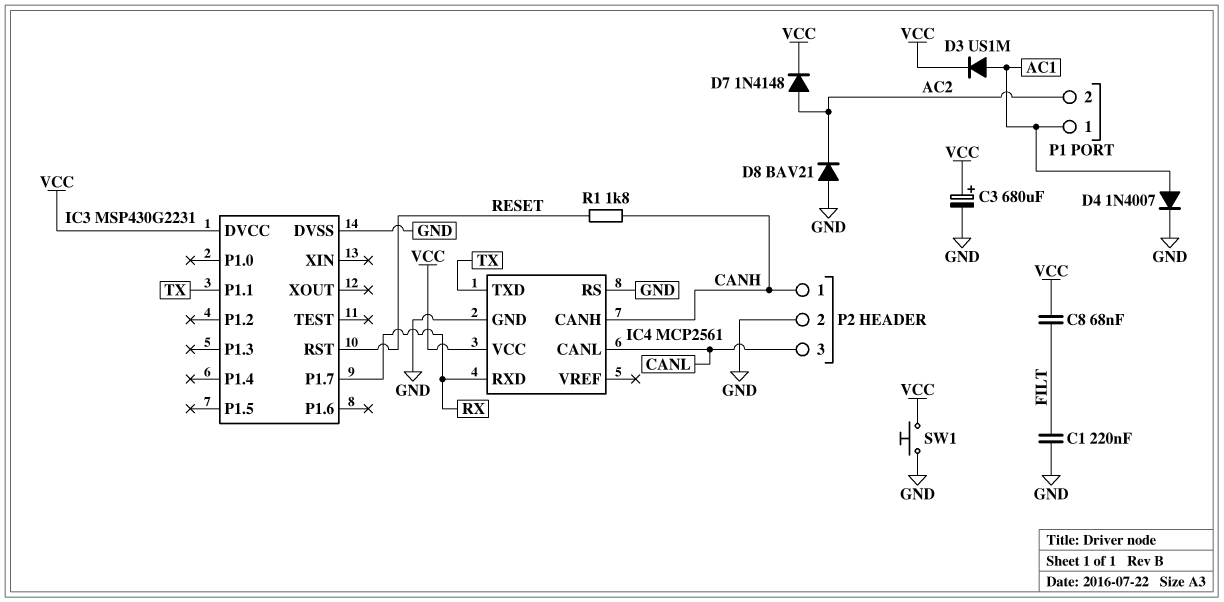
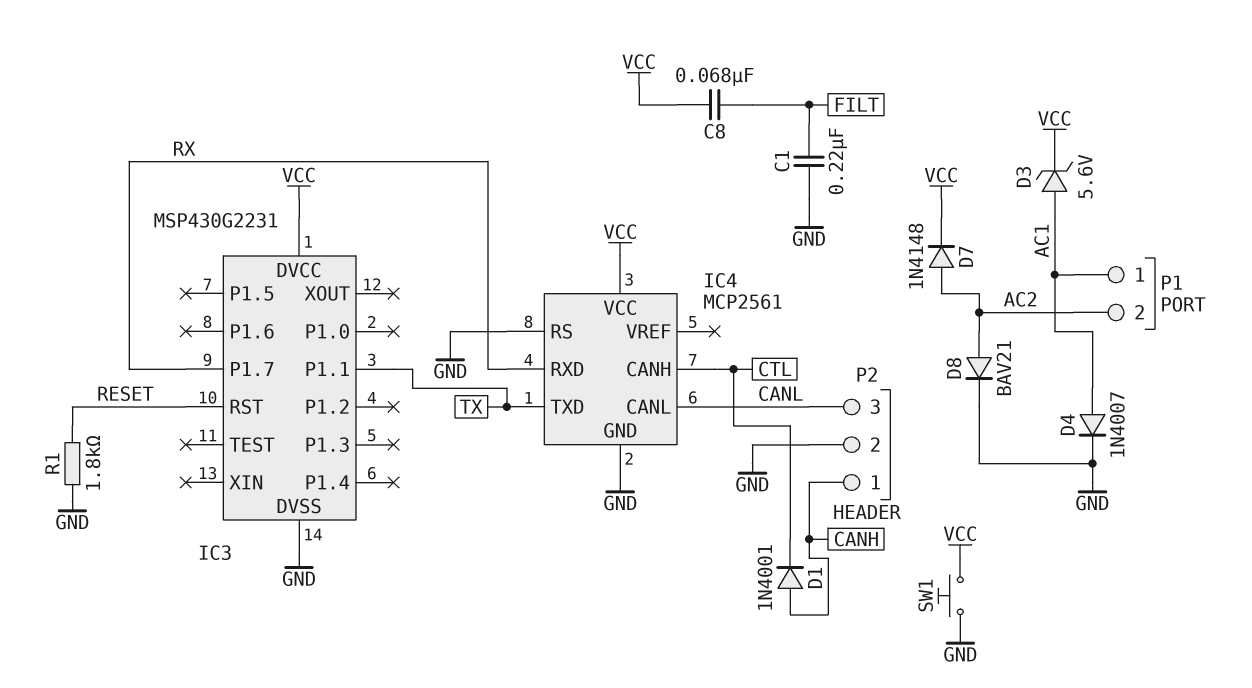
C3: 680uF (plus VCC, minus GND) -> none
D1: none -> diode 1N4001 (A CANH, K CTL)
D3: diode US1M (A AC1, K VCC) -> zener 5.6V (A AC1, K VCC)
D8: diode BAV21 (A GND, K AC2) -> diode BAV21 (A AC2, K GND)
IC4 pin CANH: CANH -> CTL
R1: 1.8k (CANH, RESET) -> 1.8k (GND, RESET)

